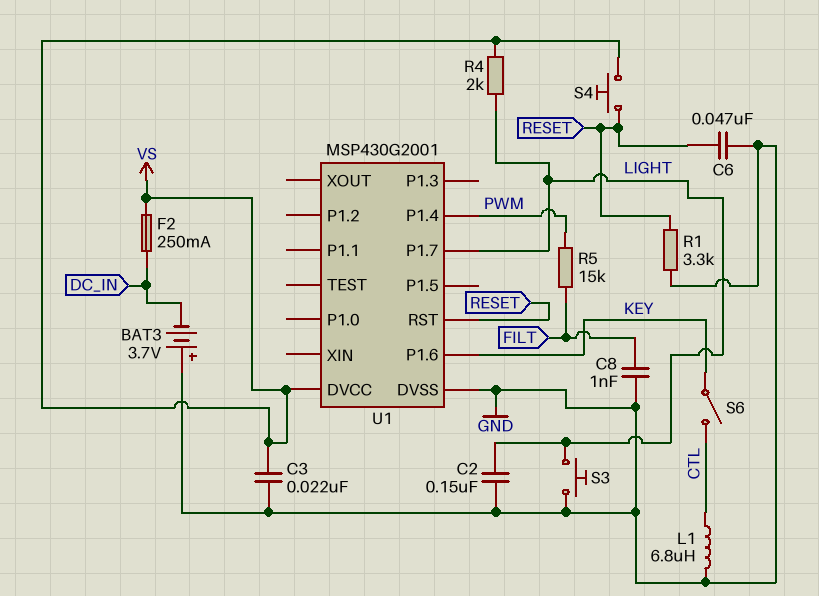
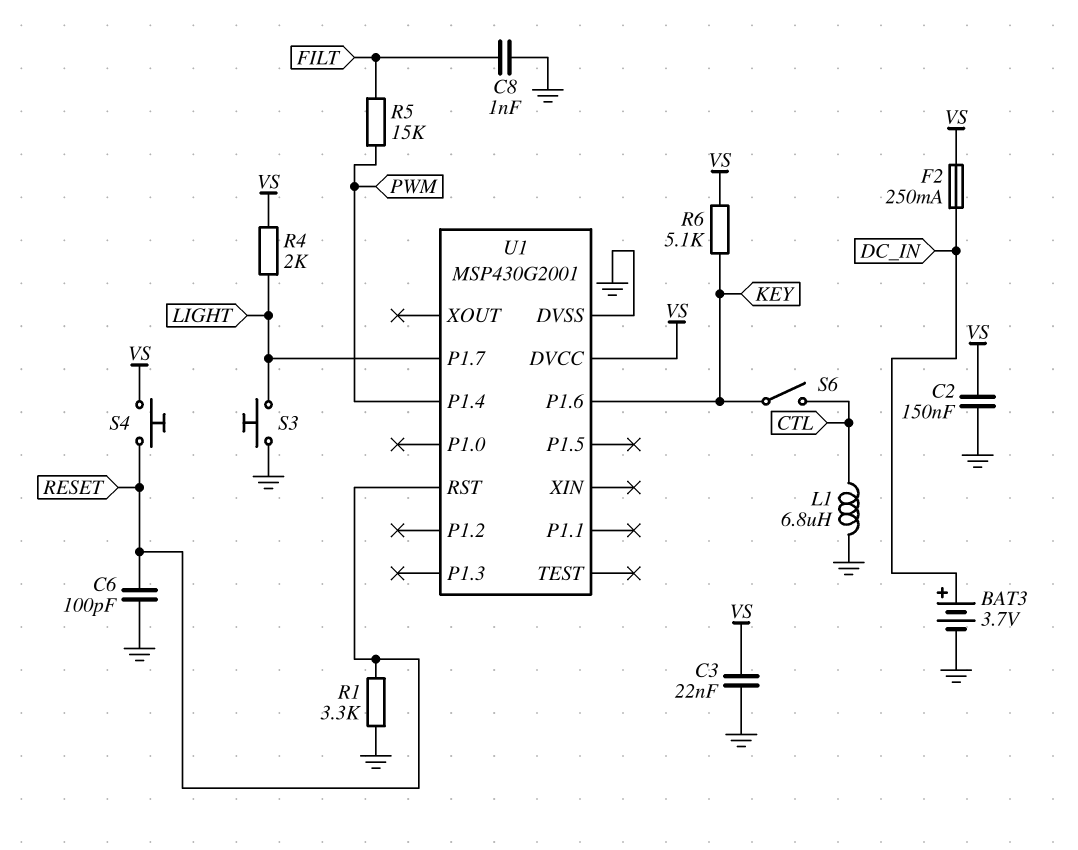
BAT3: 3.7V (plus GND, minus DC_IN) -> 3.7V (plus DC_IN, minus GND)
C2: 150nF (GND, LIGHT) -> 150nF (GND, VS)
C6: 47nF (GND, RESET) -> 100pF (GND, RESET)
R6: none -> 5.1k (KEY, VS)

